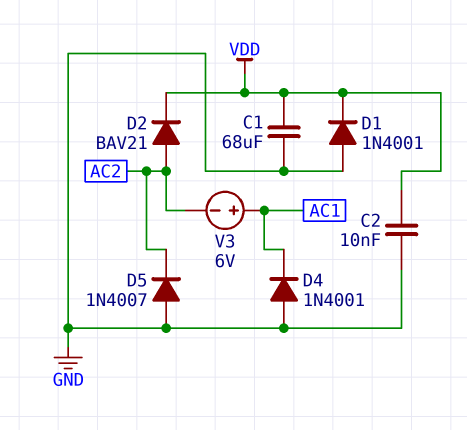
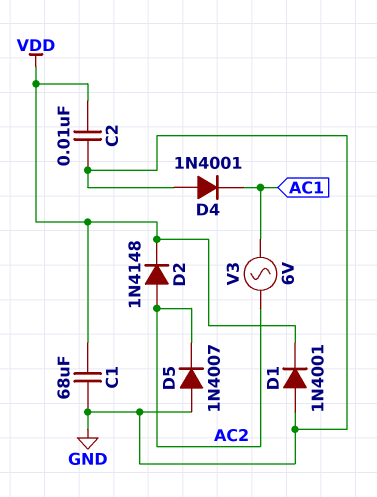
D2: diode BAV21 (A AC2, K VDD) -> diode 1N4148 (A AC2, K VDD)
V3: 6V (plus AC1, minus AC2) -> AC 6V (AC1, AC2)

